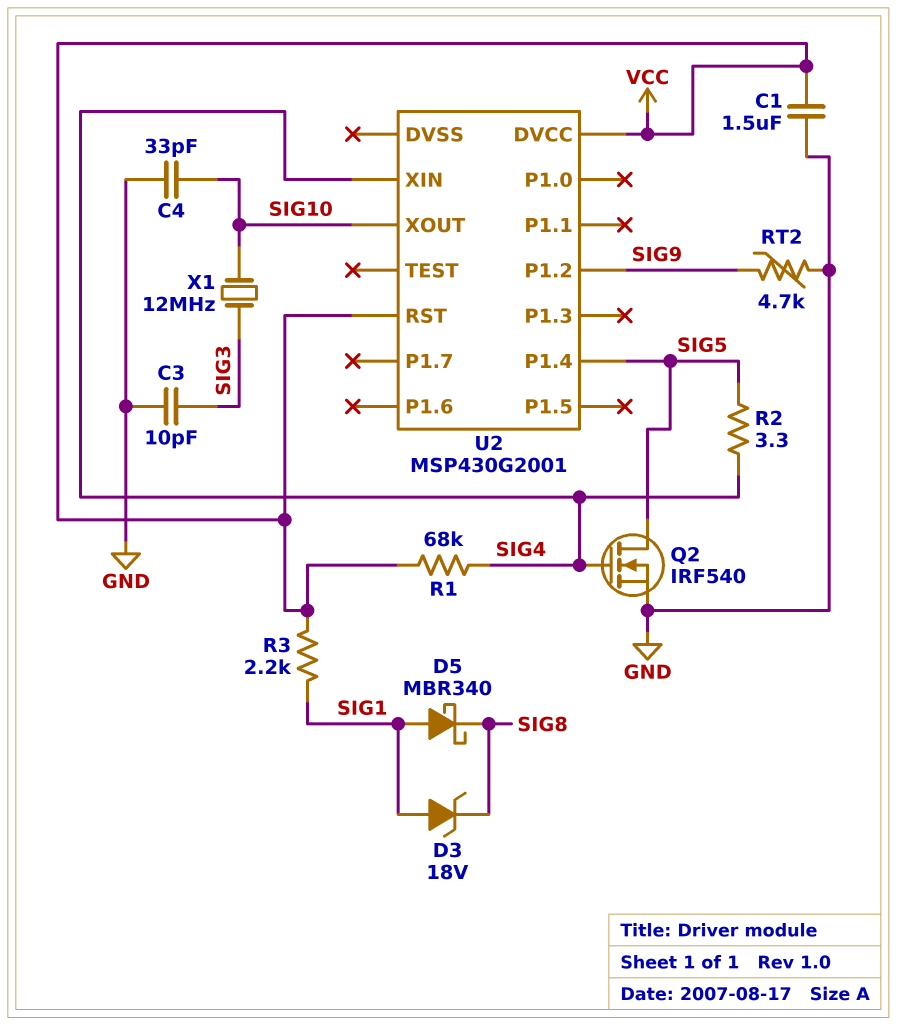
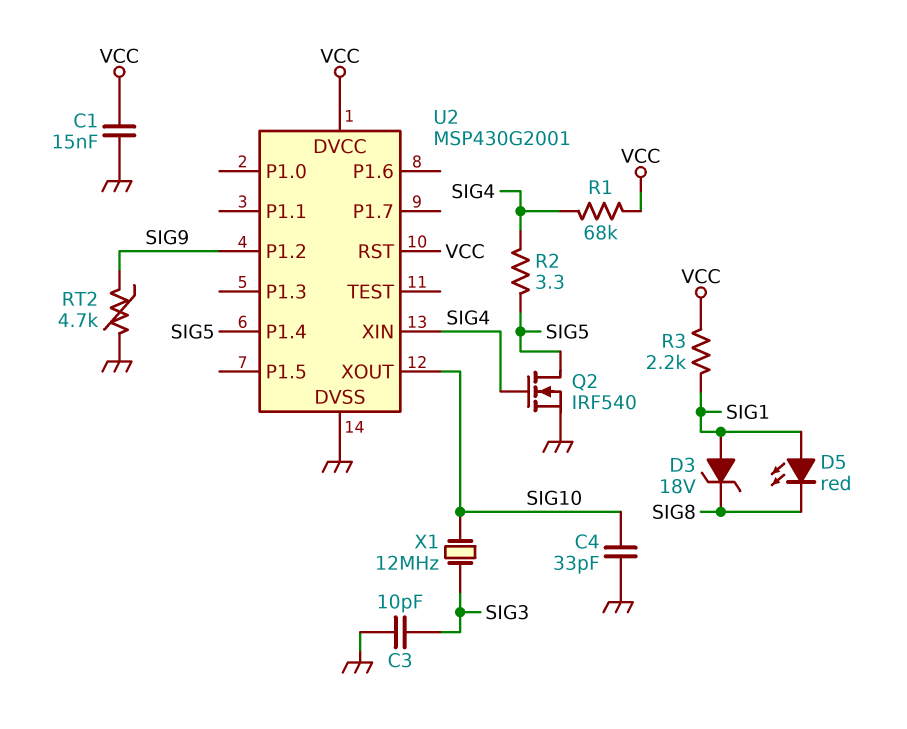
C1: 1.5uF (GND, VCC) -> 15nF (GND, VCC)
D5: schottky MBR340 (A SIG1, K SIG8) -> LED red (A SIG1, K SIG8)
U2 pin DVSS: none -> GND

